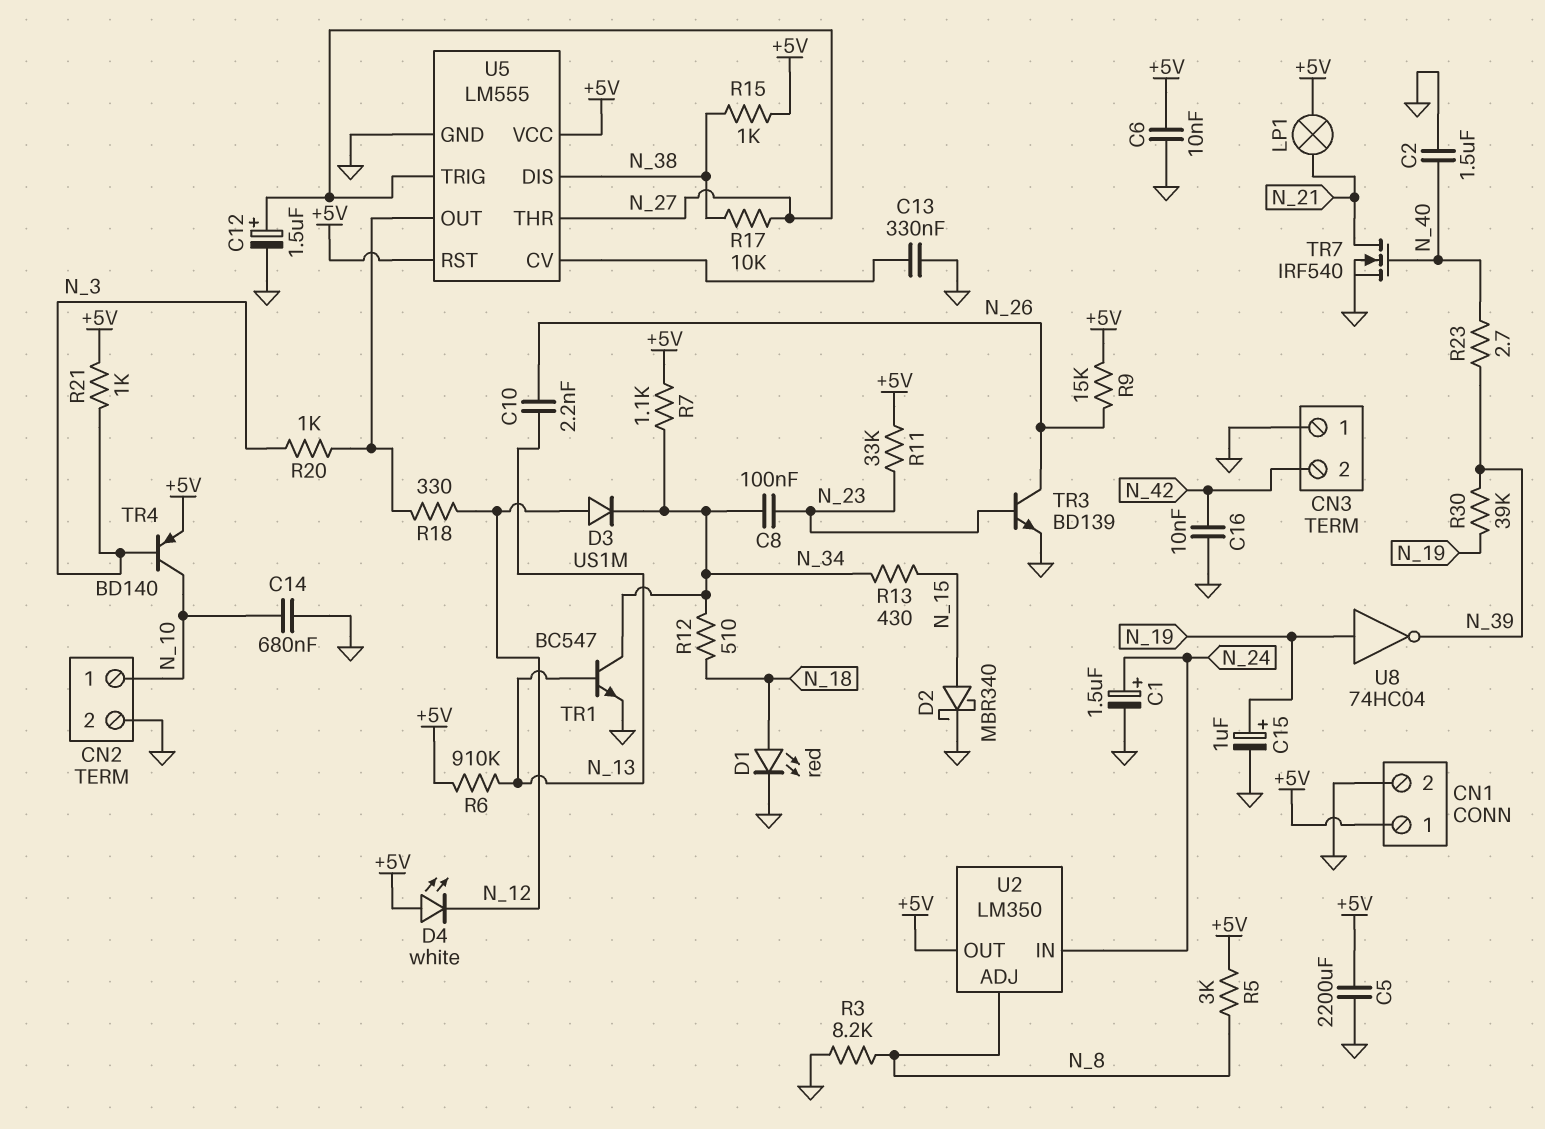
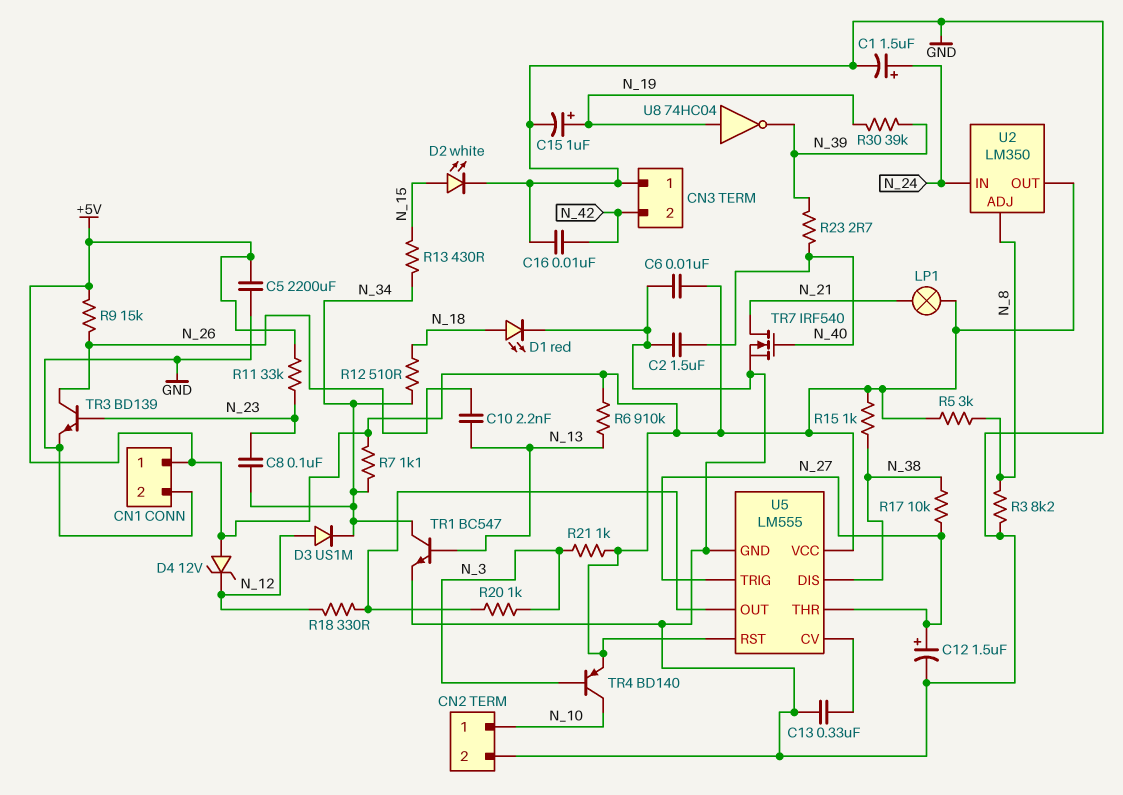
C14: 680nF (GND, N_10) -> none
D2: schottky MBR340 (A N_15, K GND) -> LED white (A N_15, K GND)
D4: LED white (A +5V, K N_12) -> zener 12V (A +5V, K N_12)

